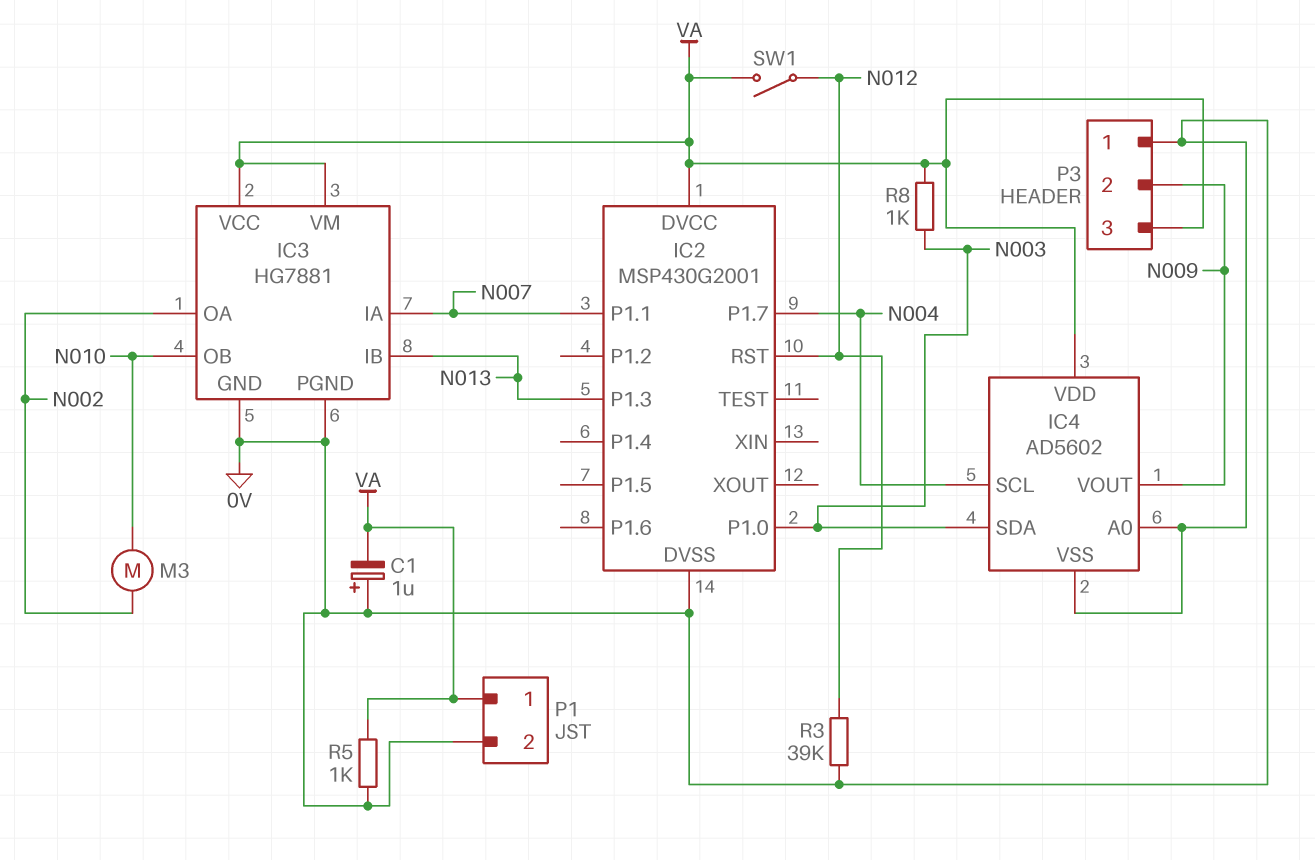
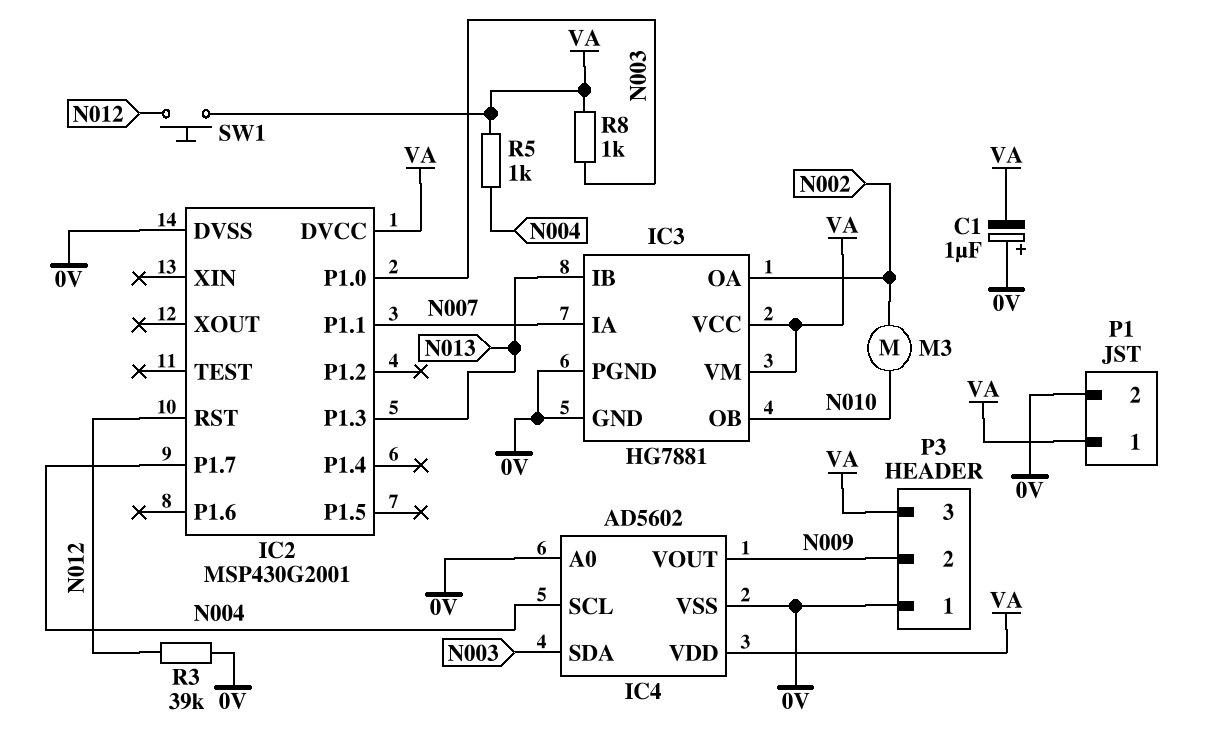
R5: 1k (0V, VA) -> 1k (N004, VA)
SW1: switch (N012, VA) -> button (N012, VA)

